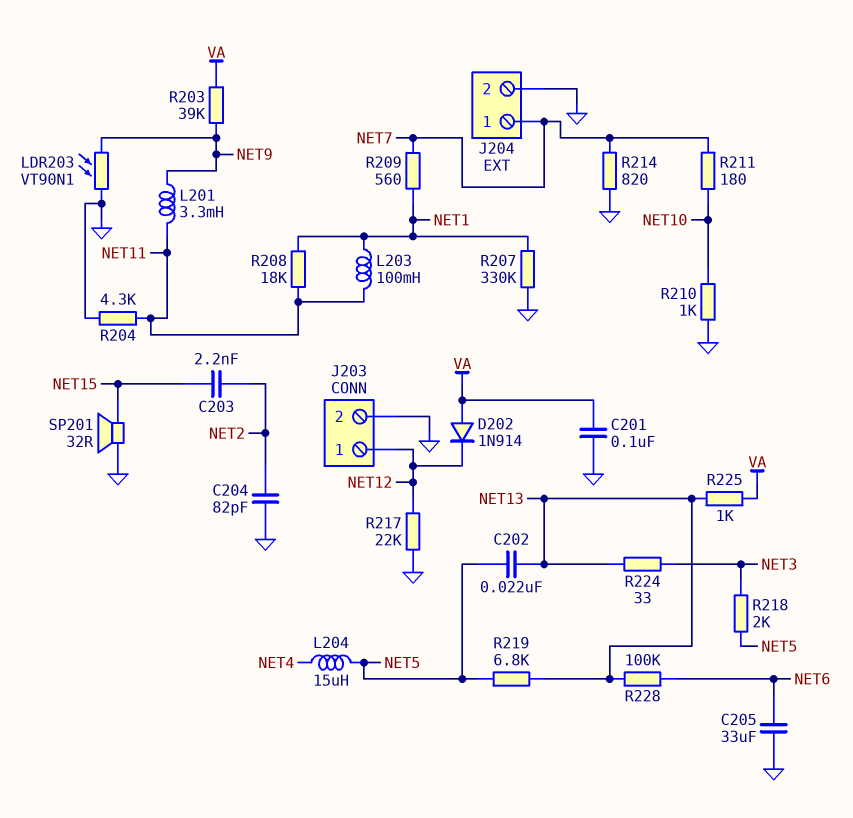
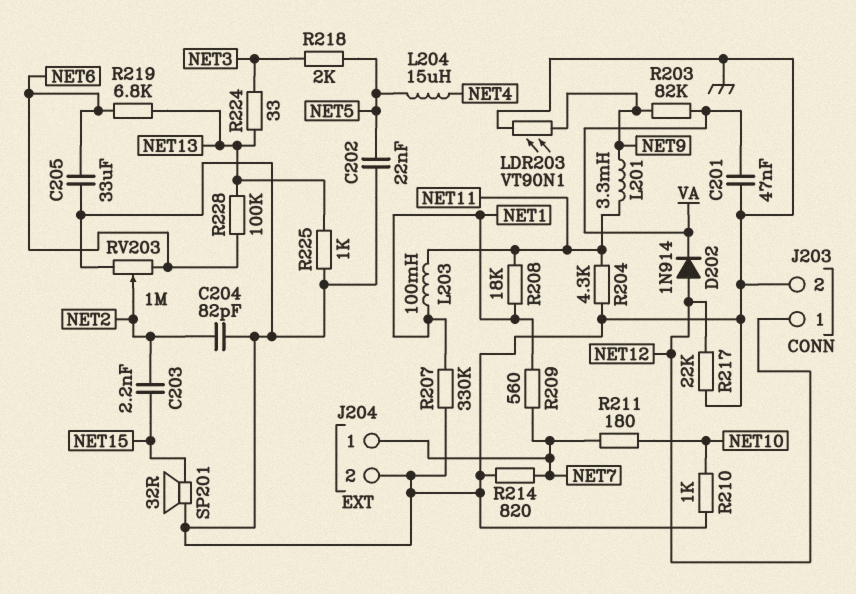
C201: 100nF (GND, VA) -> 47nF (GND, VA)
C202: 22nF (NET5, NET13) -> 22nF (GND, NET5)
D202: diode 1N914 (A VA, K NET12) -> diode 1N914 (A NET12, K VA)
R203: 39k (NET9, VA) -> 82k (NET9, VA)
R219: 6.8k (NET5, NET13) -> 6.8k (NET6, NET13)
R225: 1k (NET13, VA) -> 1k (GND, NET13)
RV203: none -> 1M (GND, NET6, wiper NET2)

